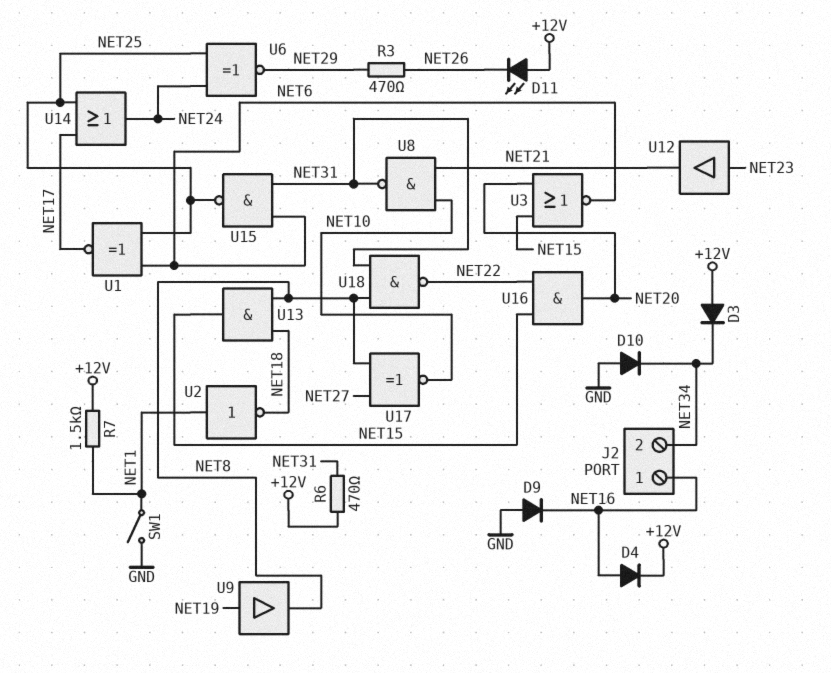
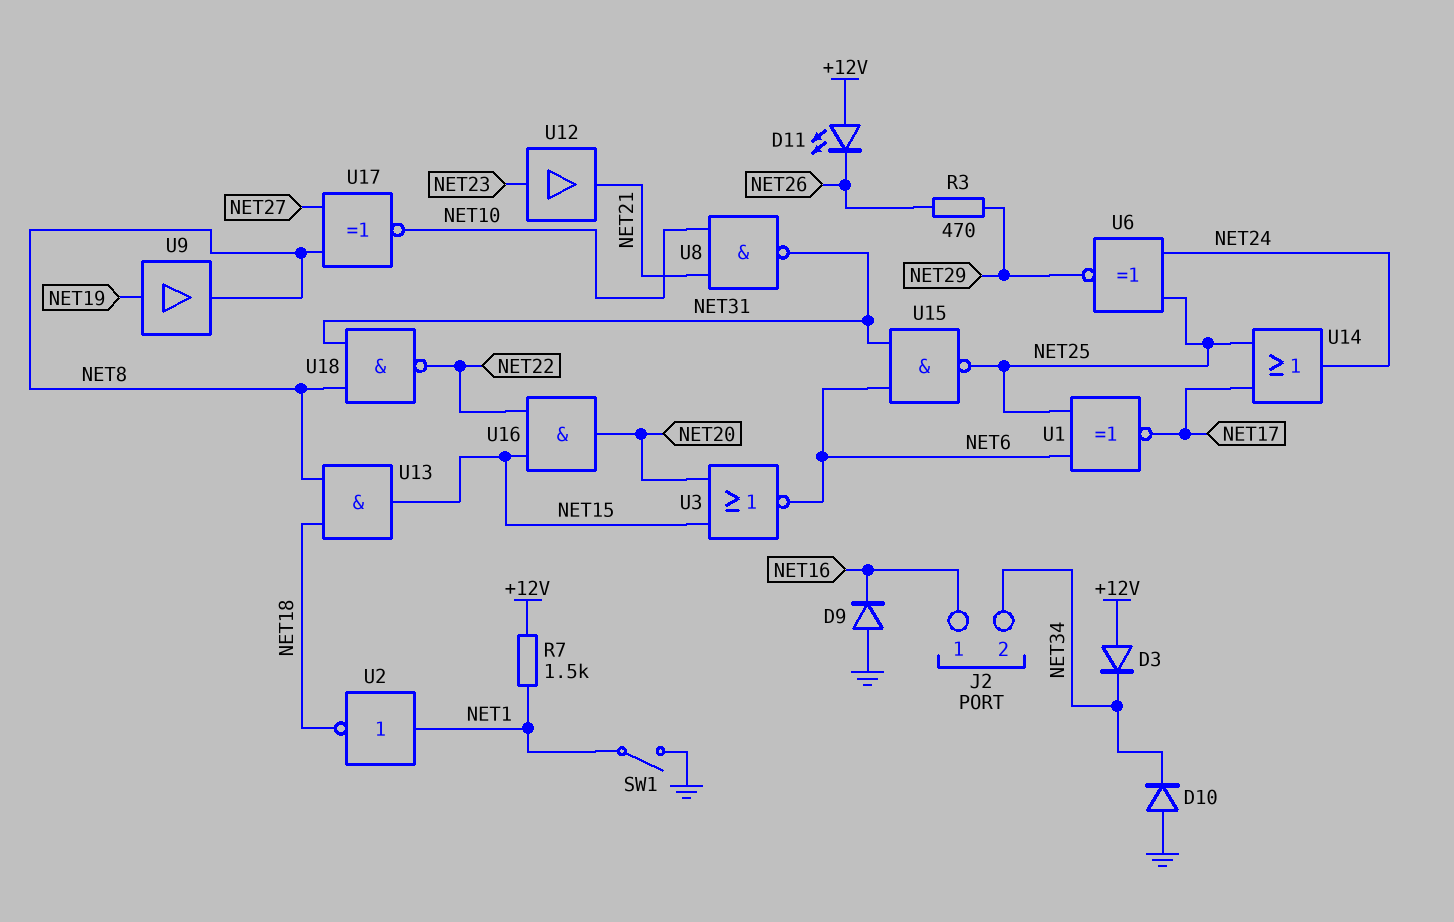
D4: diode (A NET16, K +12V) -> none
R6: 470 (+12V, NET31) -> none

